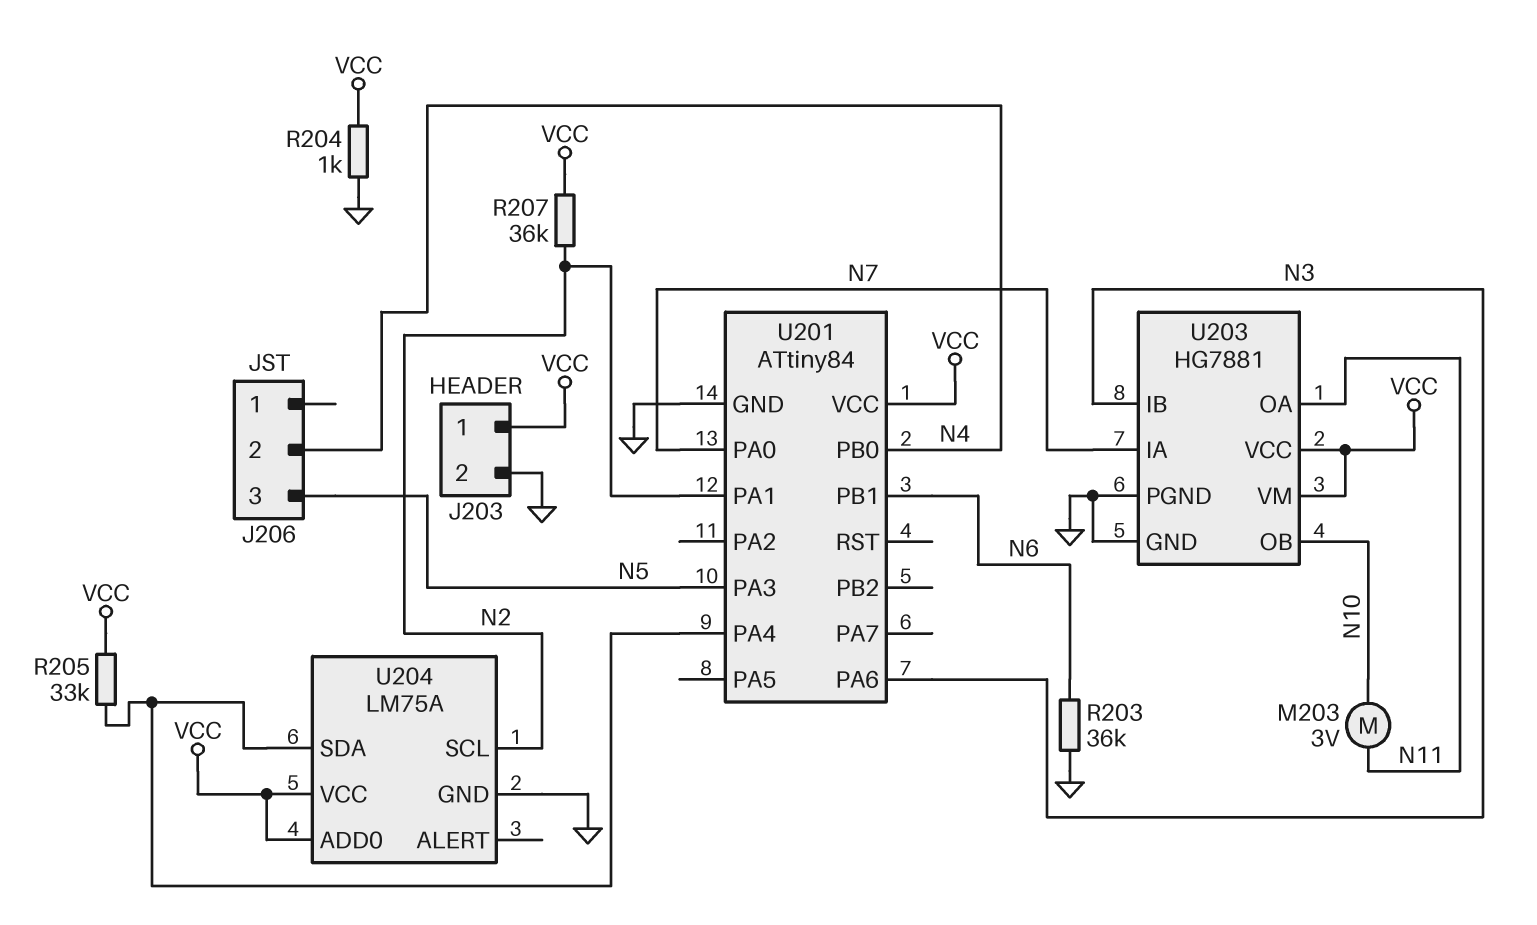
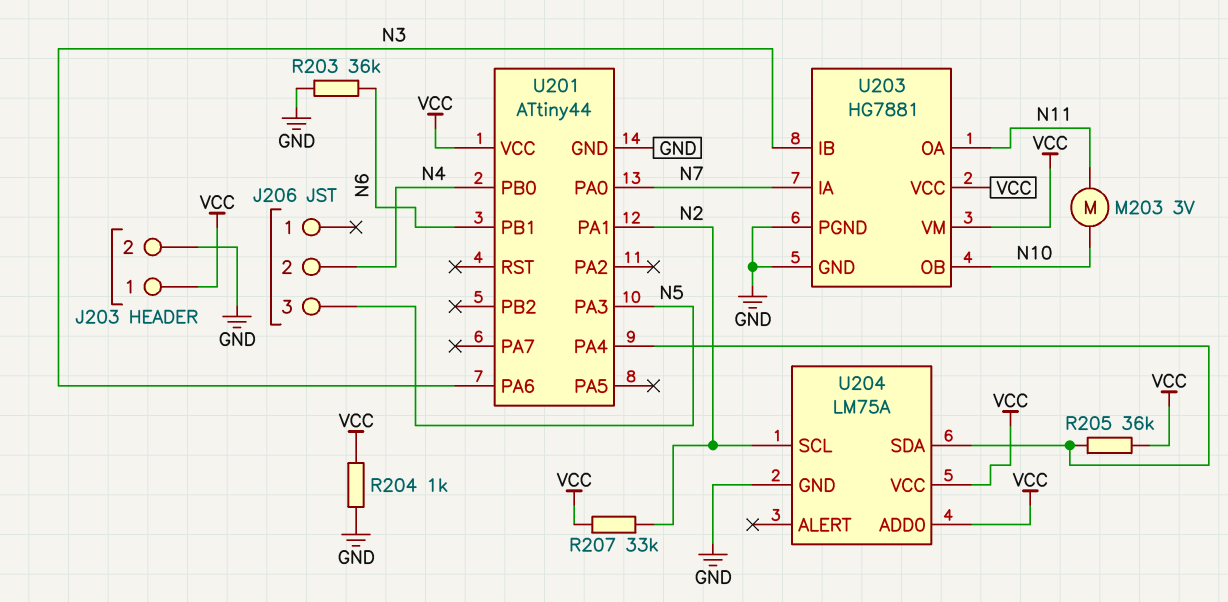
R205: 33k (U201/PA4, VCC) -> 36k (U201/PA4, VCC)
R207: 36k (N2, VCC) -> 33k (N2, VCC)
U201: ATtiny84 -> ATtiny44

